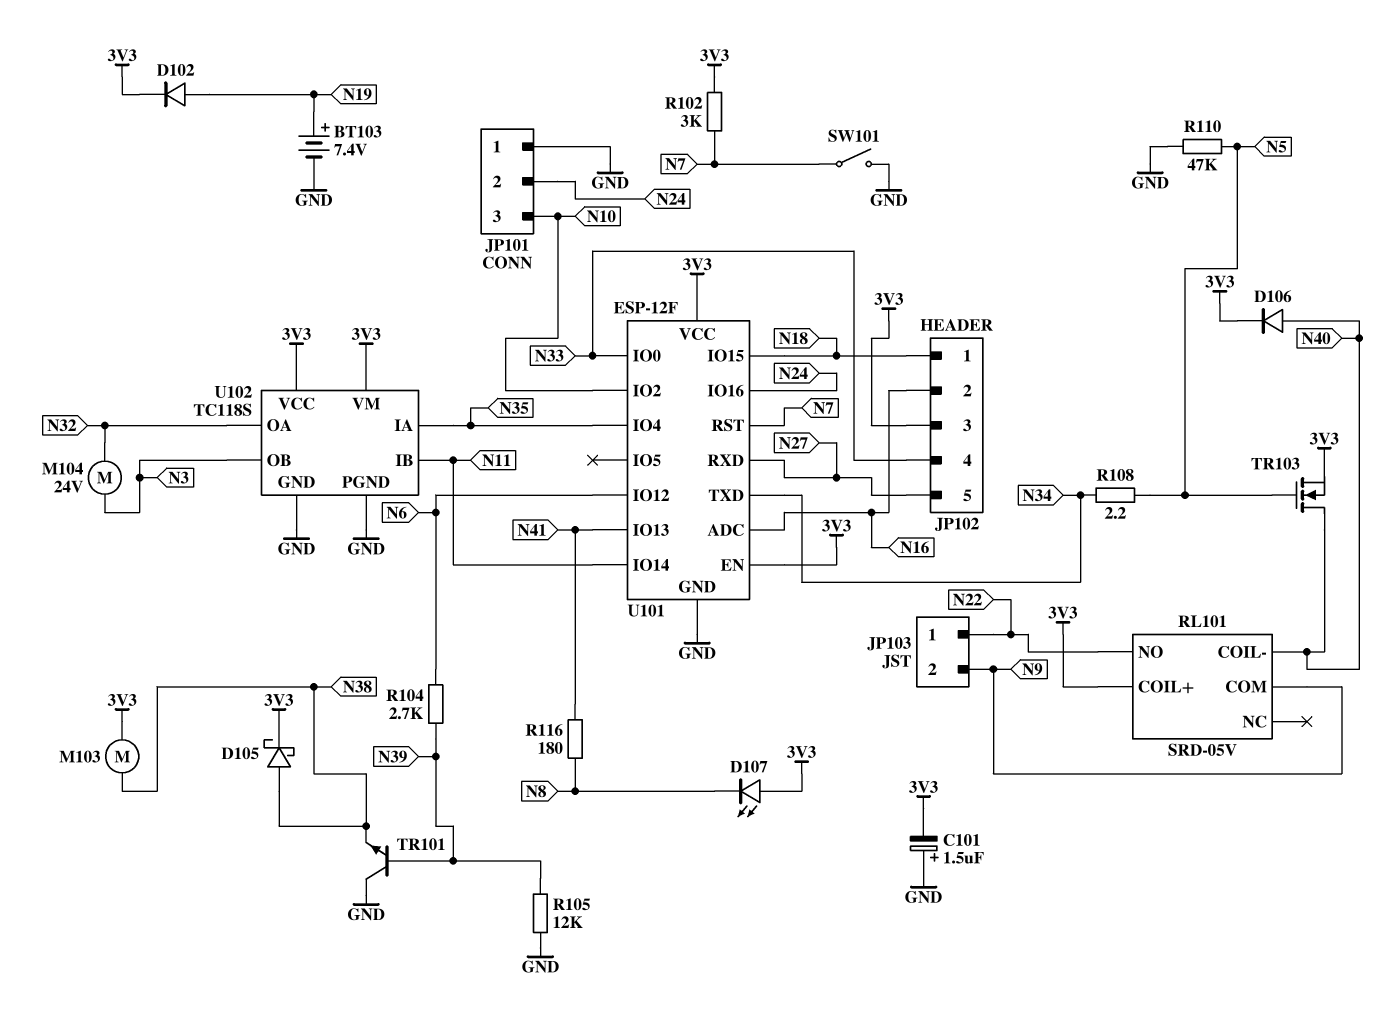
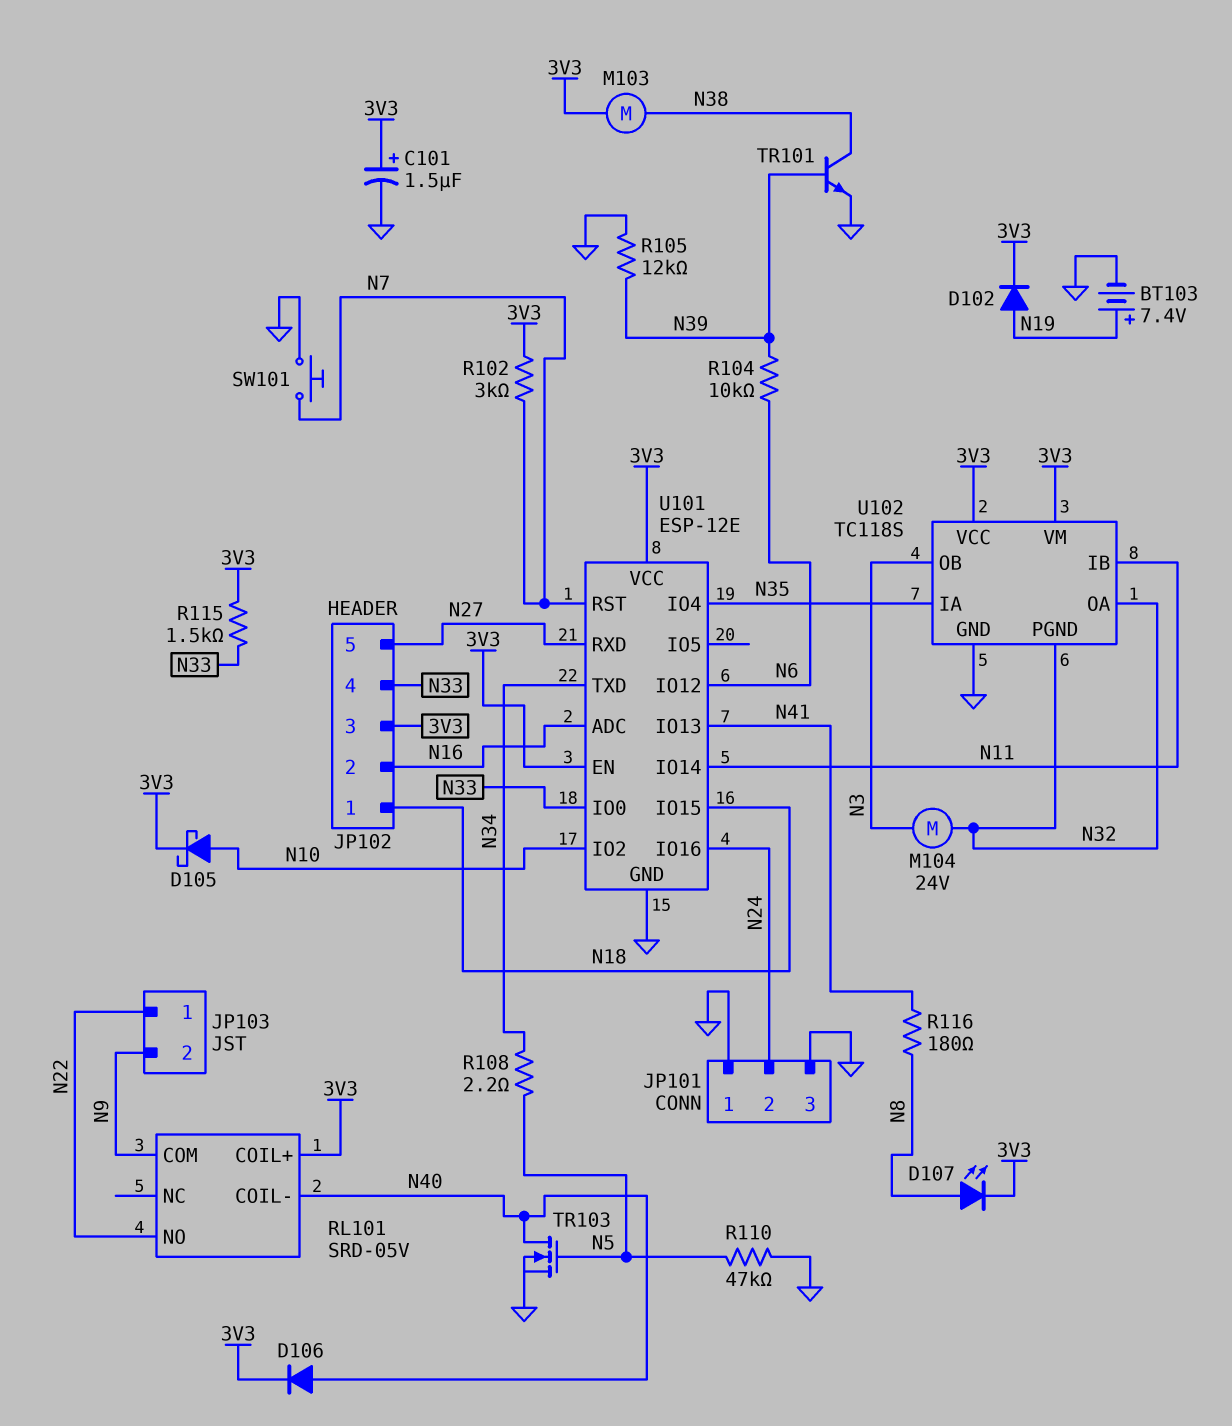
C101: 1.5uF (plus GND, minus 3V3) -> 1.5uF (plus 3V3, minus GND)
D105: schottky (A N38, K 3V3) -> schottky (A N10, K 3V3)
D107: LED (A 3V3, K N8) -> LED (A N8, K 3V3)
JP101 pin 3: N10 -> GND
R104: 2.7k (N6, N39) -> 10k (N6, N39)
R115: none -> 1.5k (3V3, N33)
SW101: switch (GND, N7) -> button (GND, N7)
TR101: NPN (B N39, C GND, E N38) -> NPN (B N39, C N38, E GND)
TR103: NMOS (G N5, D N40, S 3V3) -> NMOS (G N5, D N40, S GND)
U101: ESP-12F -> ESP-12E
U102 pin PGND: GND -> N32

